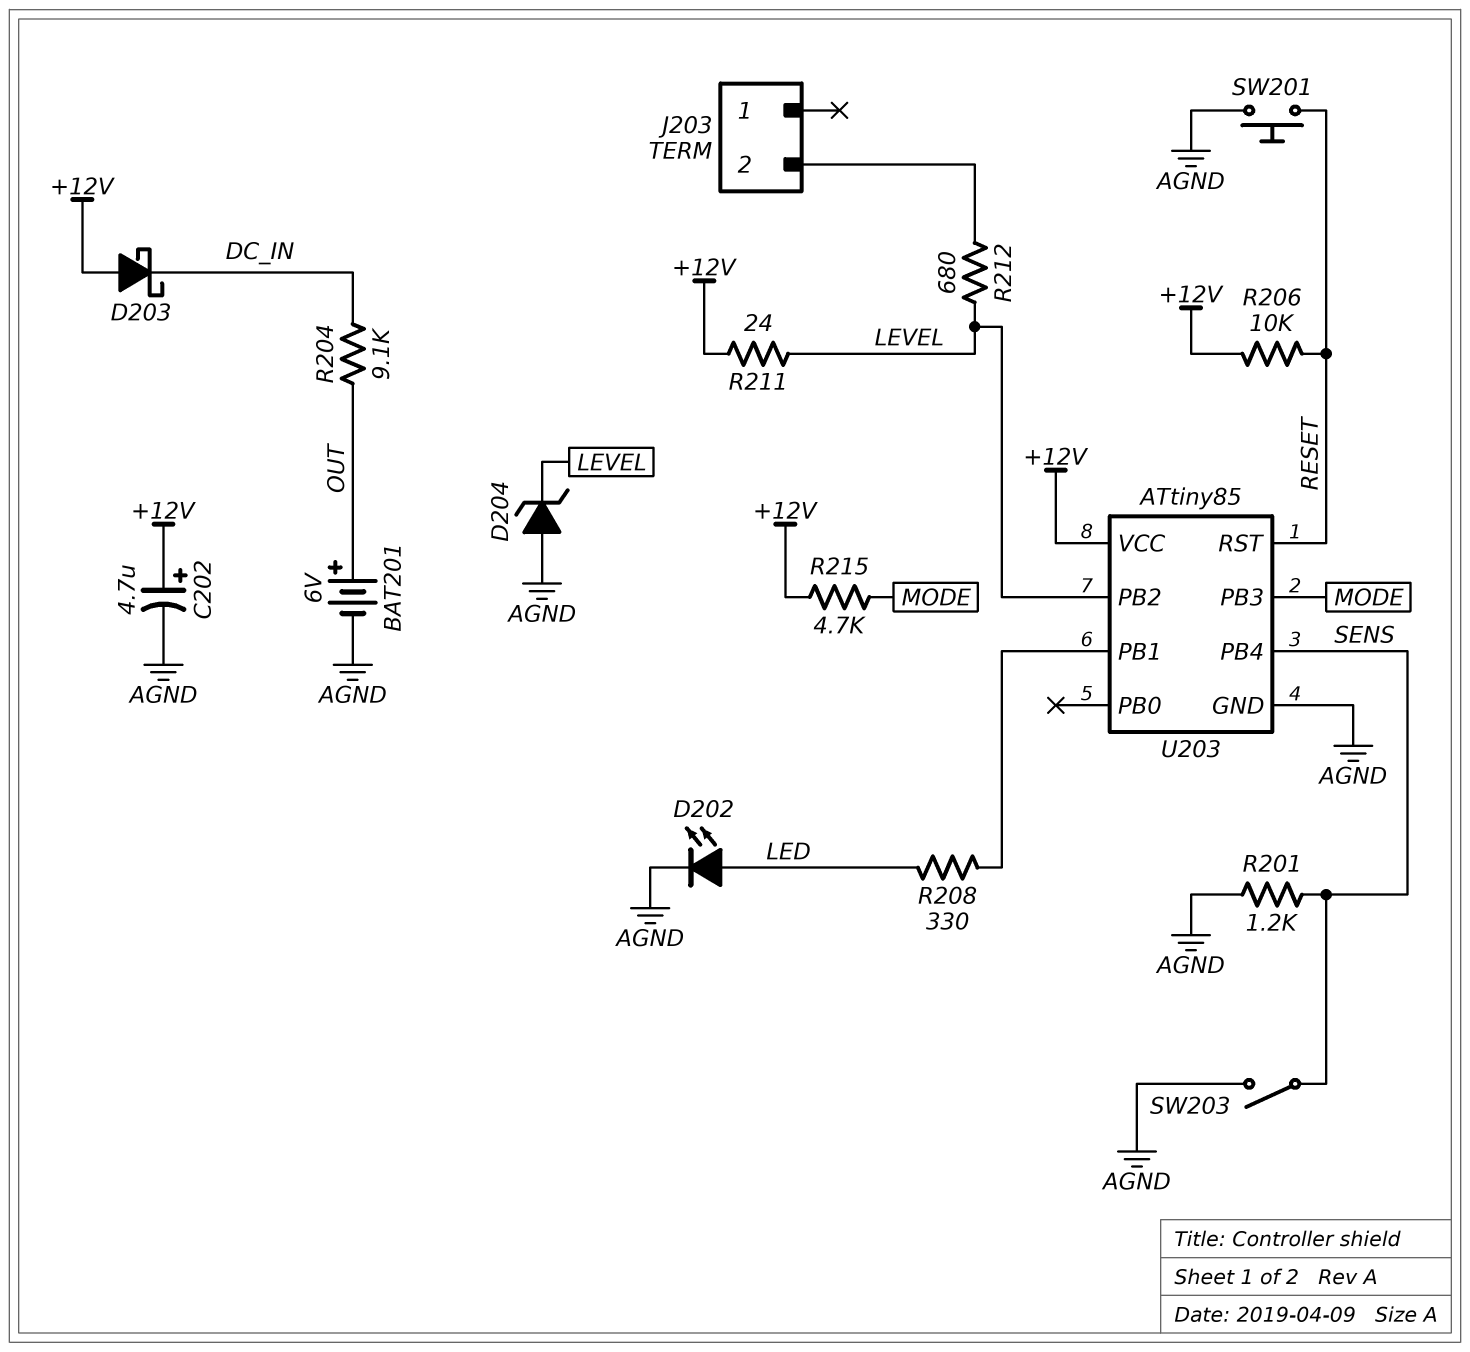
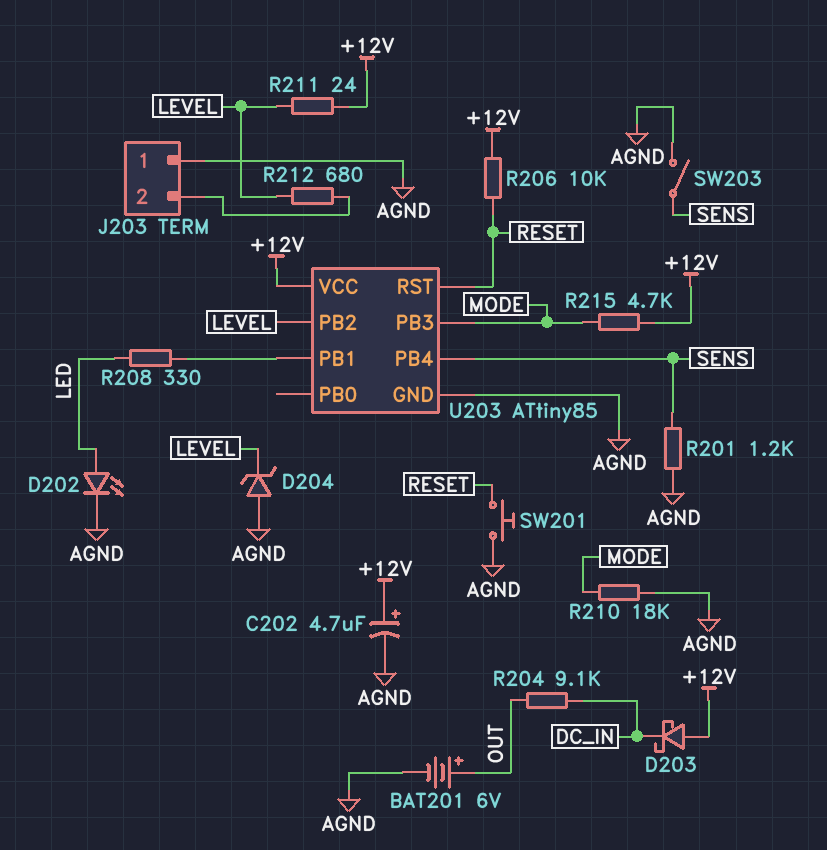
J203 pin 1: none -> AGND
R210: none -> 18k (AGND, MODE)

